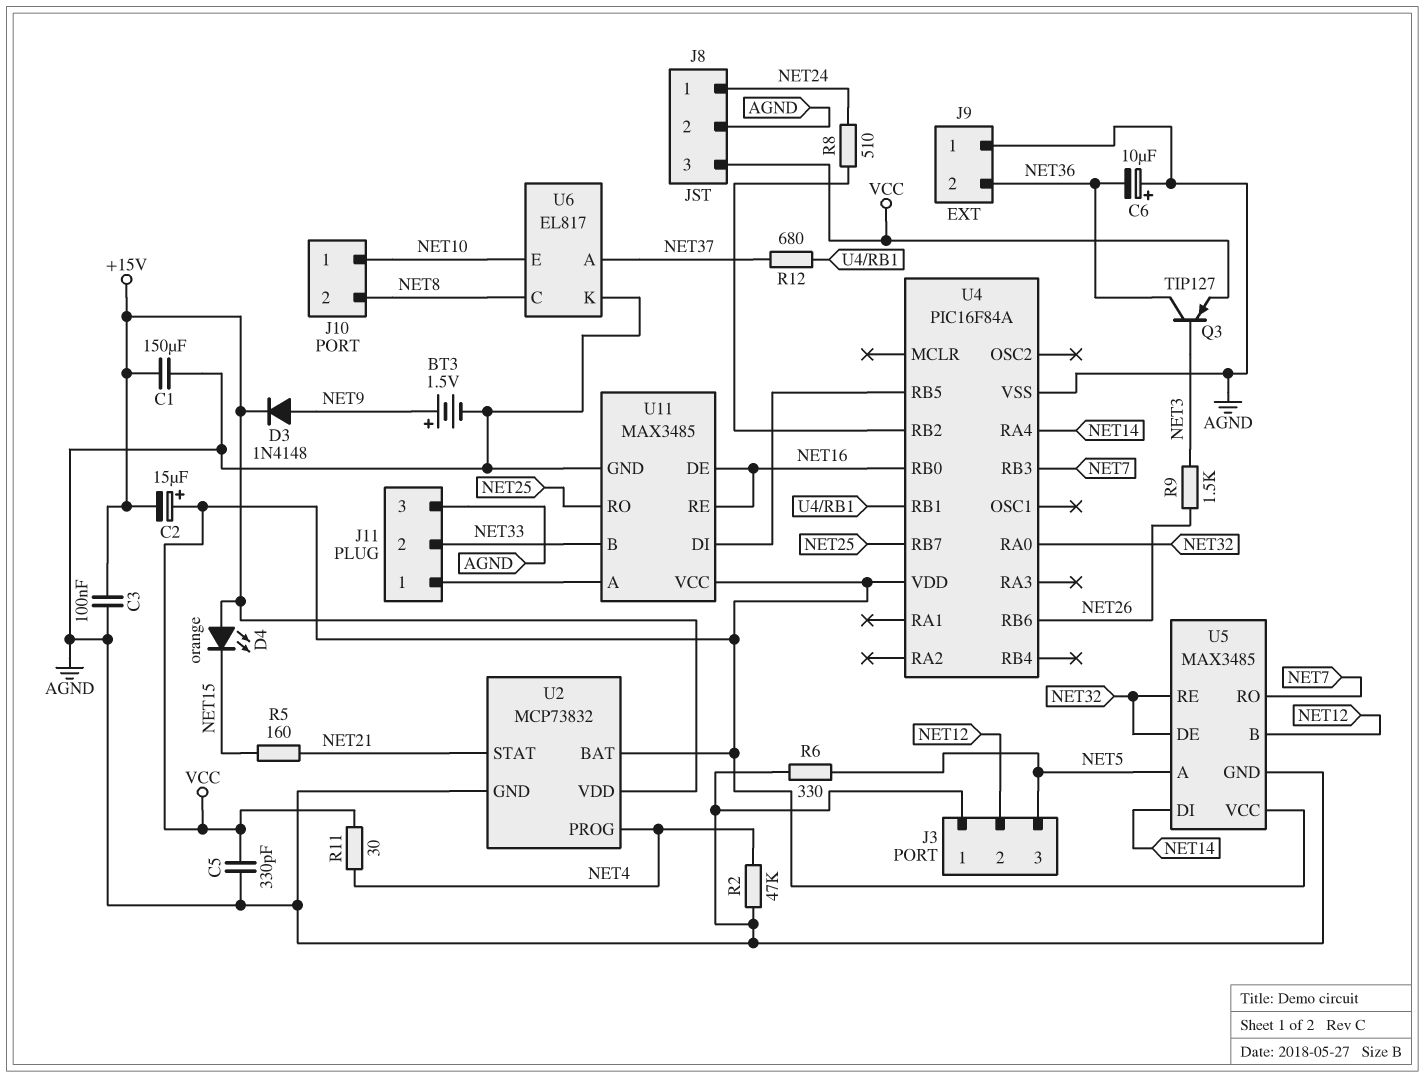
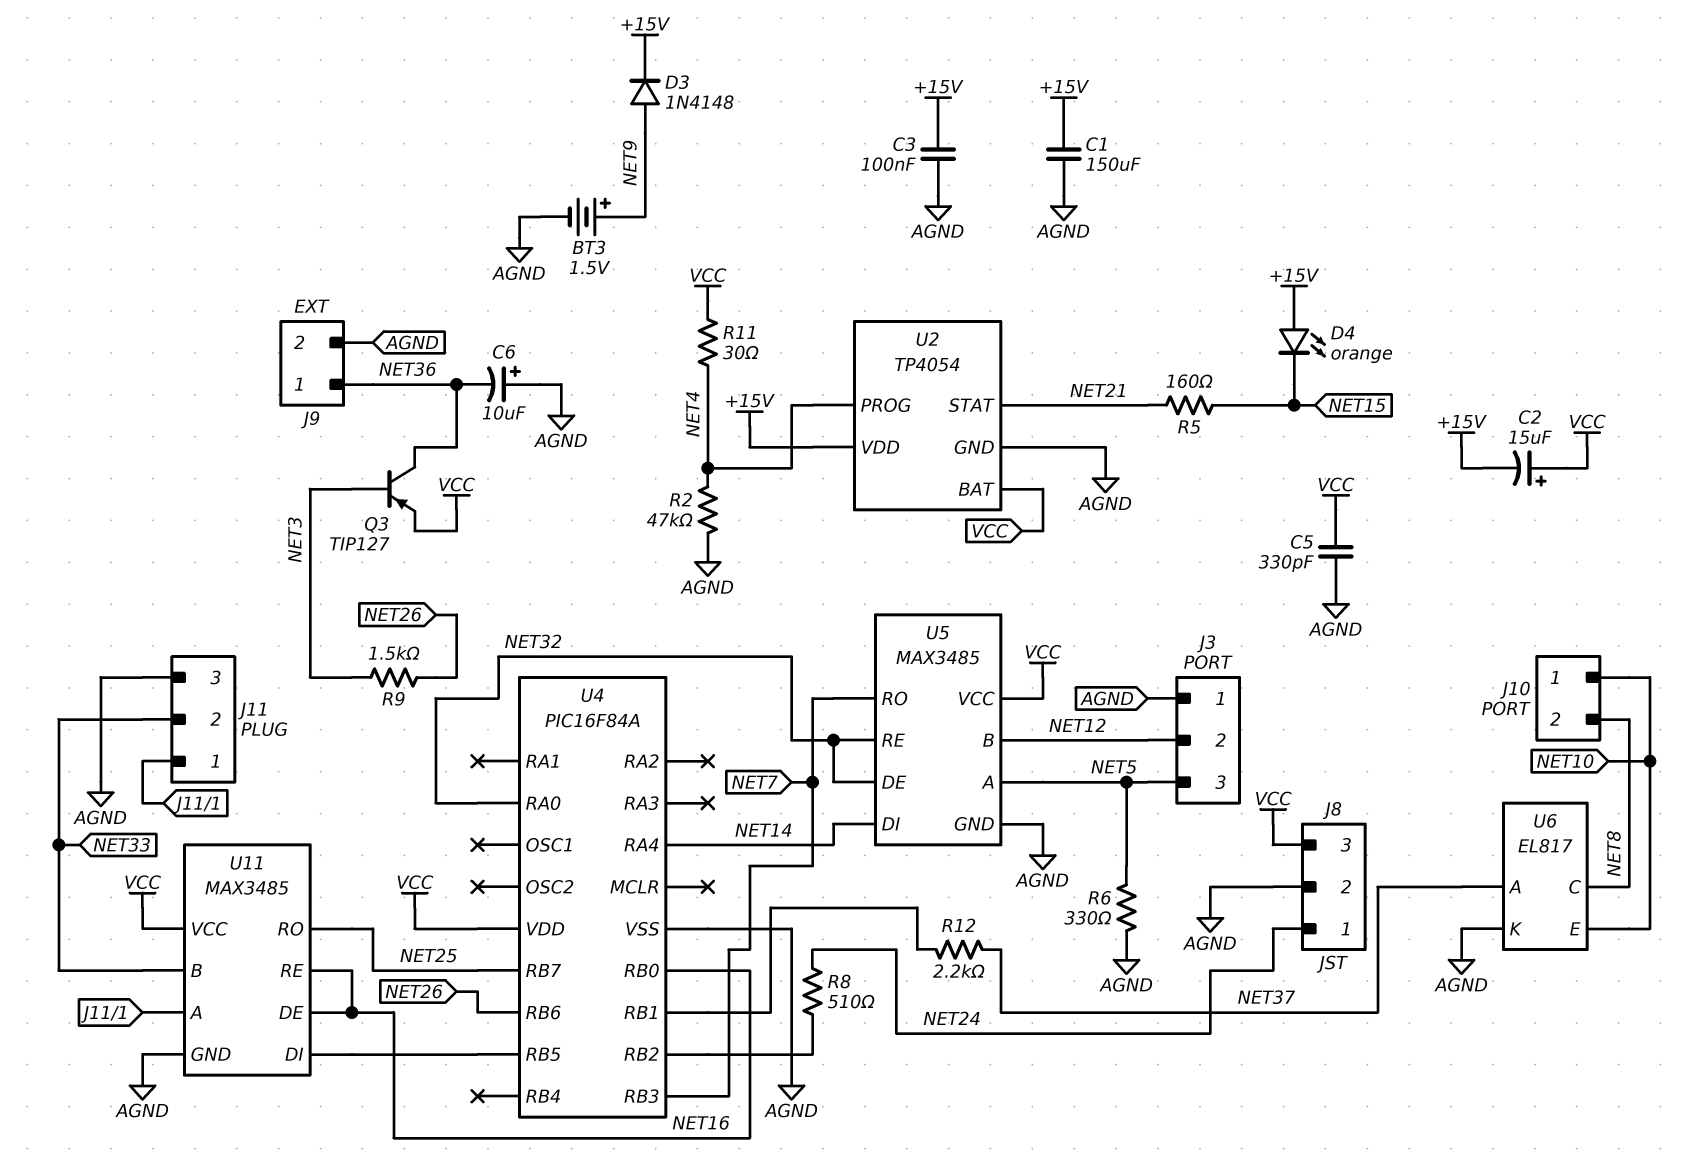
J9 pin 1: AGND -> NET36
J9 pin 2: NET36 -> AGND
R12: 680 (NET37, U4/RB1) -> 2.2k (NET37, U4/RB1)
U2: MCP73832 -> TP4054

